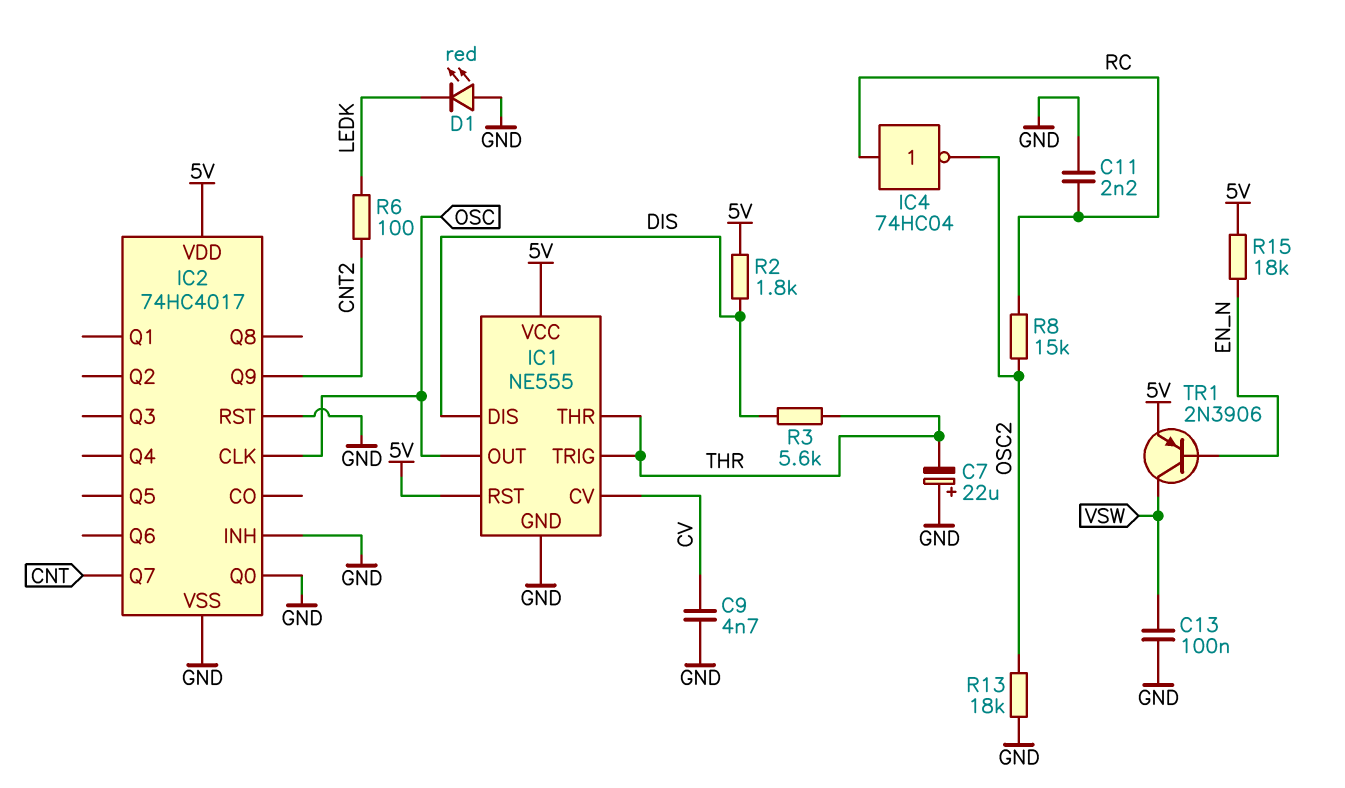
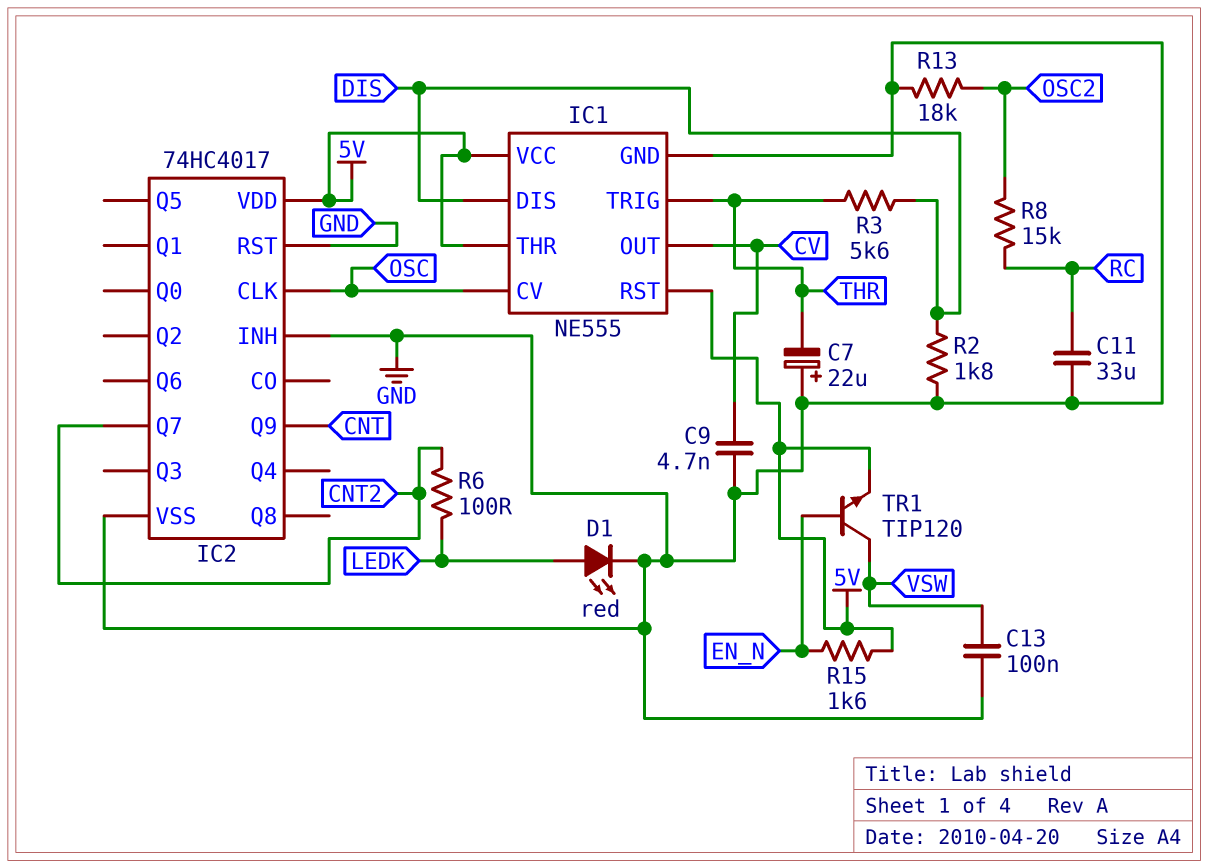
C11: 2.2nF (GND, RC) -> 33uF (GND, RC)
D1: LED red (A GND, K LEDK) -> LED red (A LEDK, K GND)
IC1 pin CV: CV -> OSC
IC1 pin OUT: OSC -> CV
IC1 pin THR: THR -> 5V
IC2 pin Q0: GND -> none
IC2 pin Q7: CNT -> CNT2
IC2 pin Q9: CNT2 -> CNT
IC4: NOT 74HC04 (in RC, out OSC2) -> none
R2: 1.8k (5V, DIS) -> 1.8k (DIS, GND)
R15: 18k (5V, EN_N) -> 1.6k (5V, EN_N)
TR1: PNP 2N3906 (B EN_N, C VSW, E 5V) -> NPN TIP120 (B EN_N, C VSW, E 5V)

